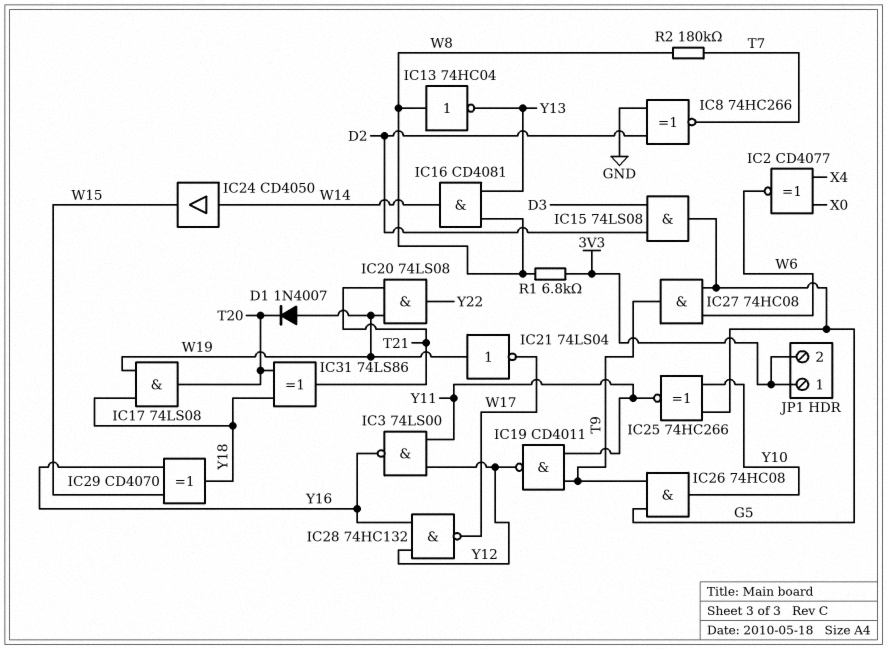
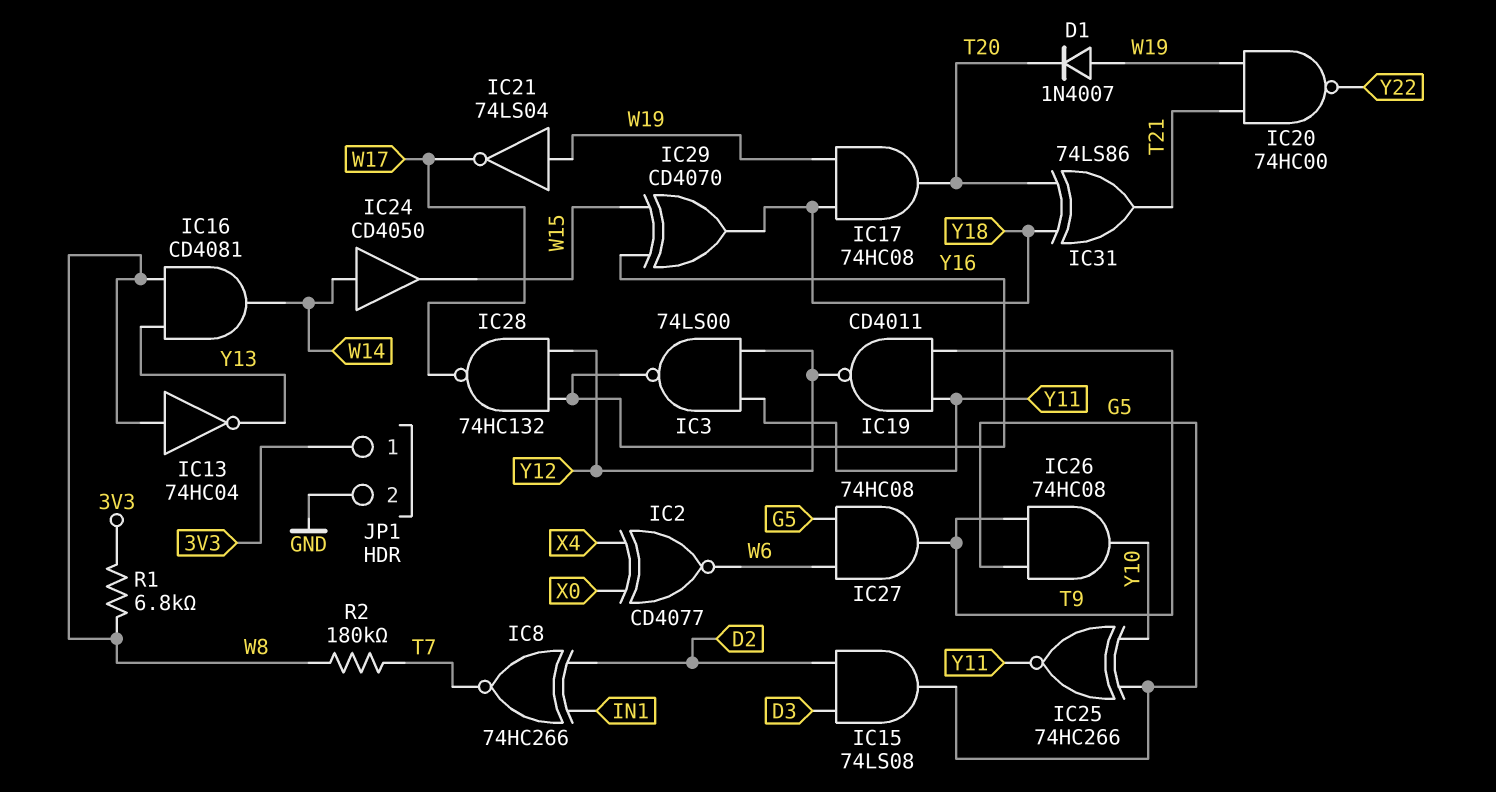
IC8: XNOR 74HC266 (in D2, in GND, out T7) -> XNOR 74HC266 (in D2, in IN1, out T7)
IC17: AND 74LS08 (in W19, in Y18, out T20) -> AND 74HC08 (in W19, in Y18, out T20)
IC20: AND 74LS08 (in T21, in W19, out Y22) -> NAND 74HC00 (in T21, in W19, out Y22)
JP1 pin 2: 3V3 -> GND

